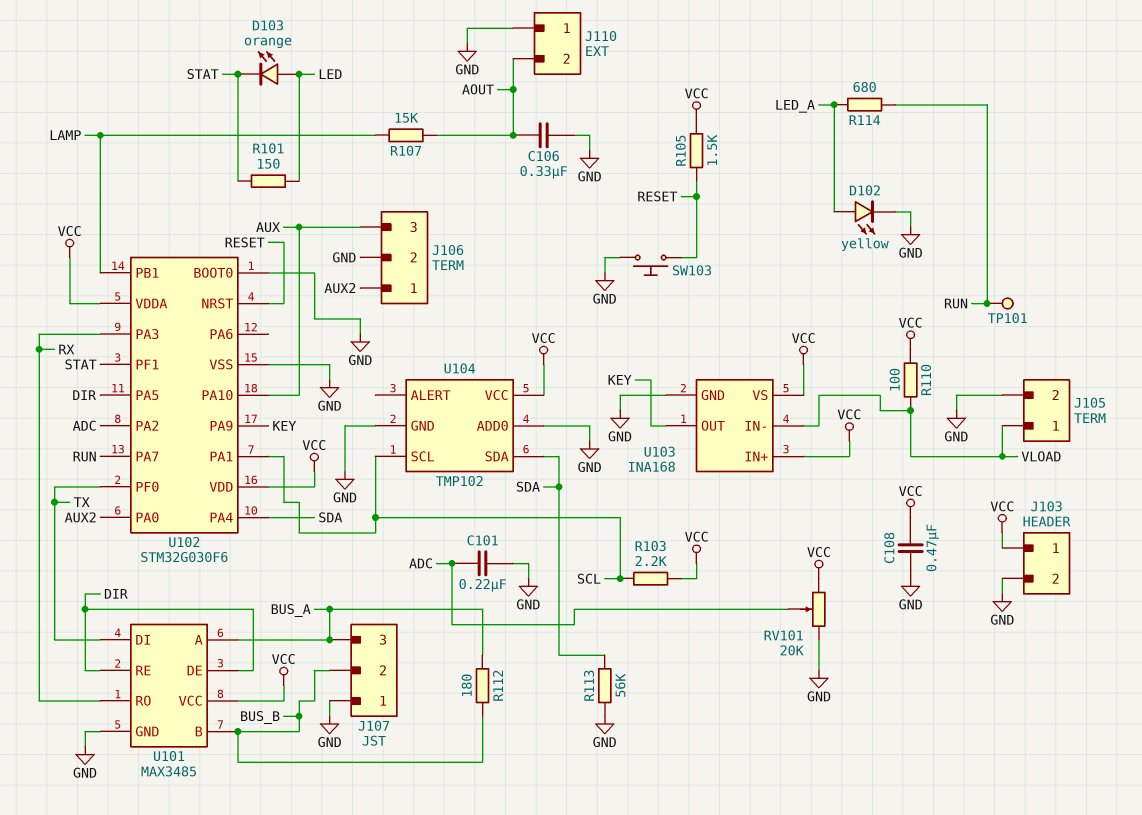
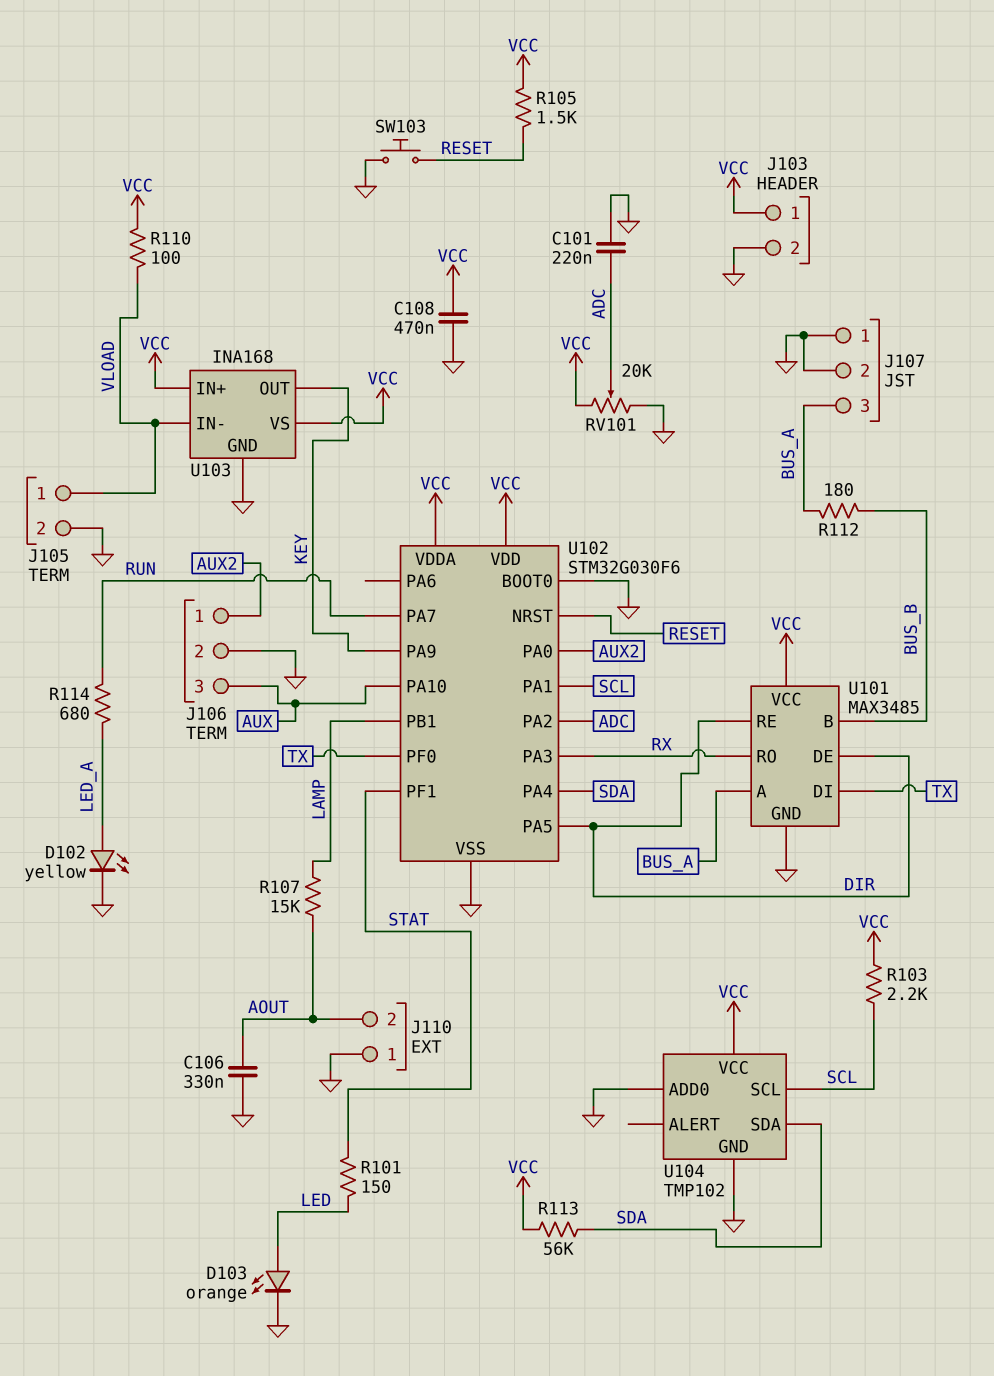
D103: LED orange (A LED, K STAT) -> LED orange (A LED, K GND)
J107 pin 2: BUS_B -> GND
R113: 56k (GND, SDA) -> 56k (SDA, VCC)
TP101: test point (RUN) -> none

